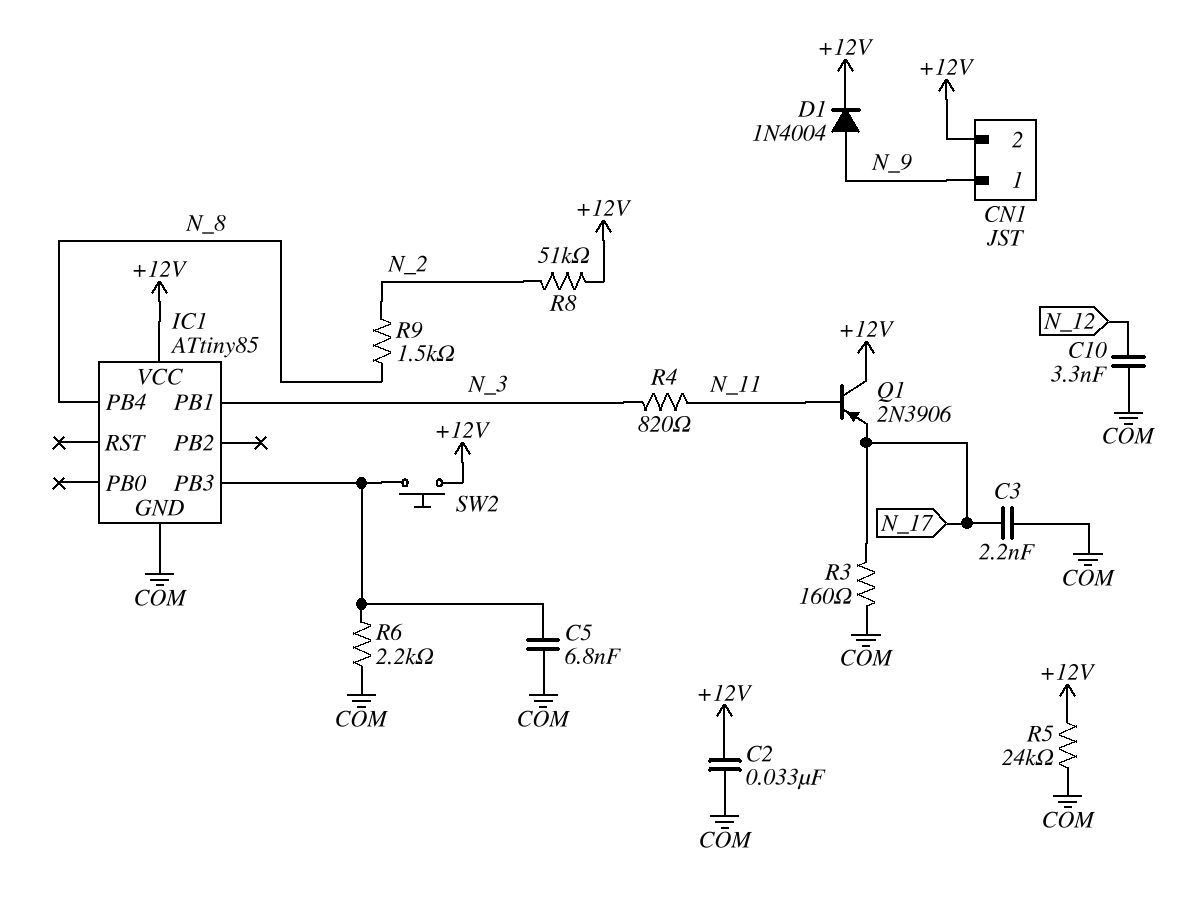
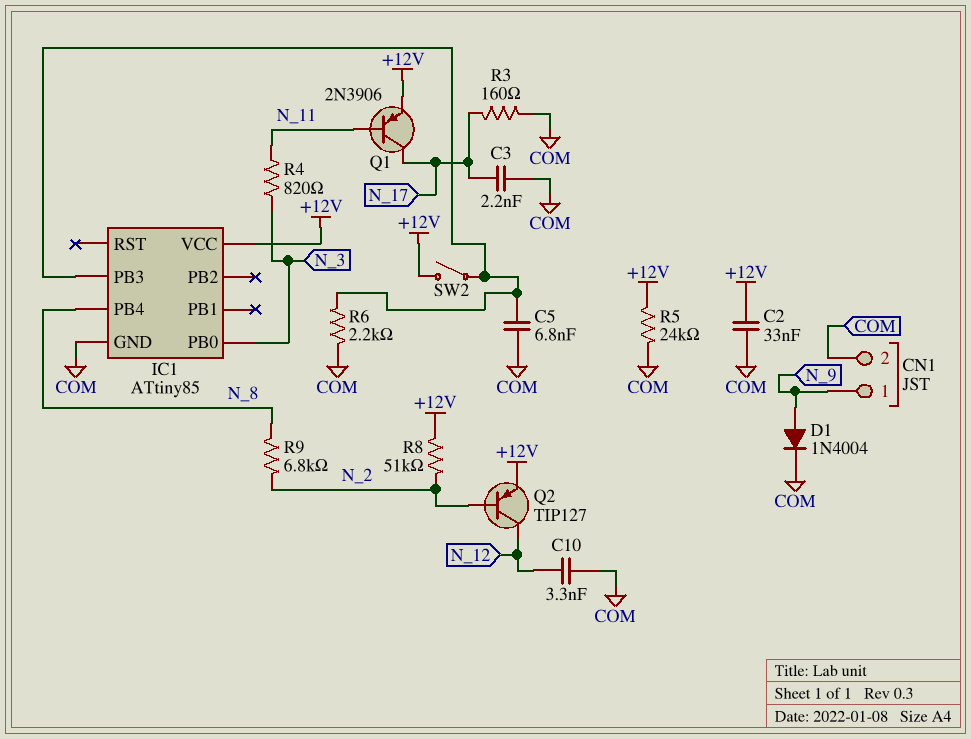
CN1 pin 2: +12V -> COM
D1: diode 1N4004 (A N_9, K +12V) -> diode 1N4004 (A N_9, K COM)
IC1 pin PB0: none -> N_3
IC1 pin PB1: N_3 -> none
Q1: PNP 2N3906 (B N_11, C +12V, E N_17) -> PNP 2N3906 (B N_11, C N_17, E +12V)
Q2: none -> PNP TIP127 (B N_2, C N_12, E +12V)
R9: 1.5k (N_2, N_8) -> 6.8k (N_2, N_8)
SW2: button (+12V, IC1/PB3) -> switch (+12V, IC1/PB3)

